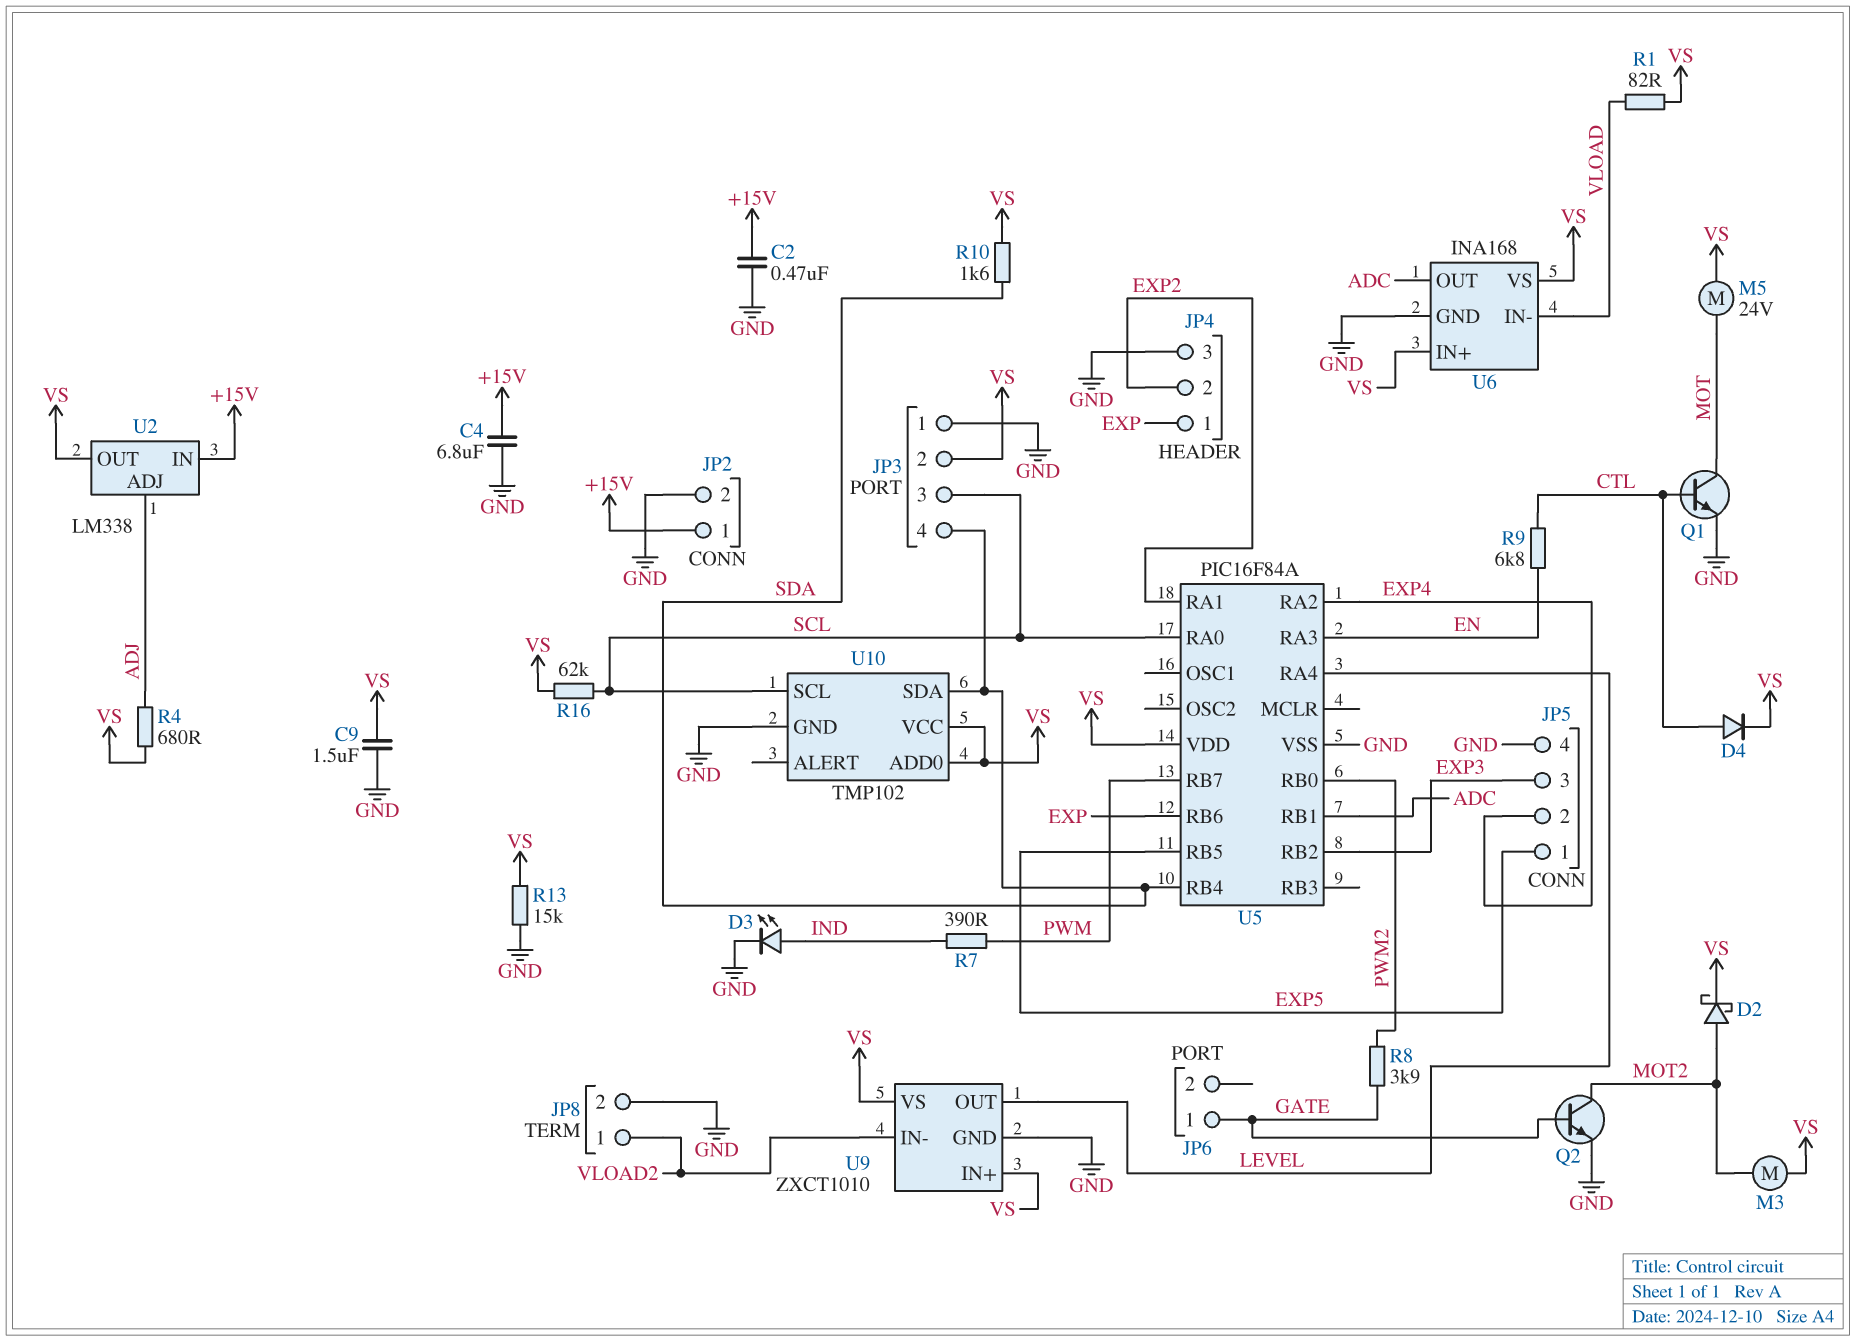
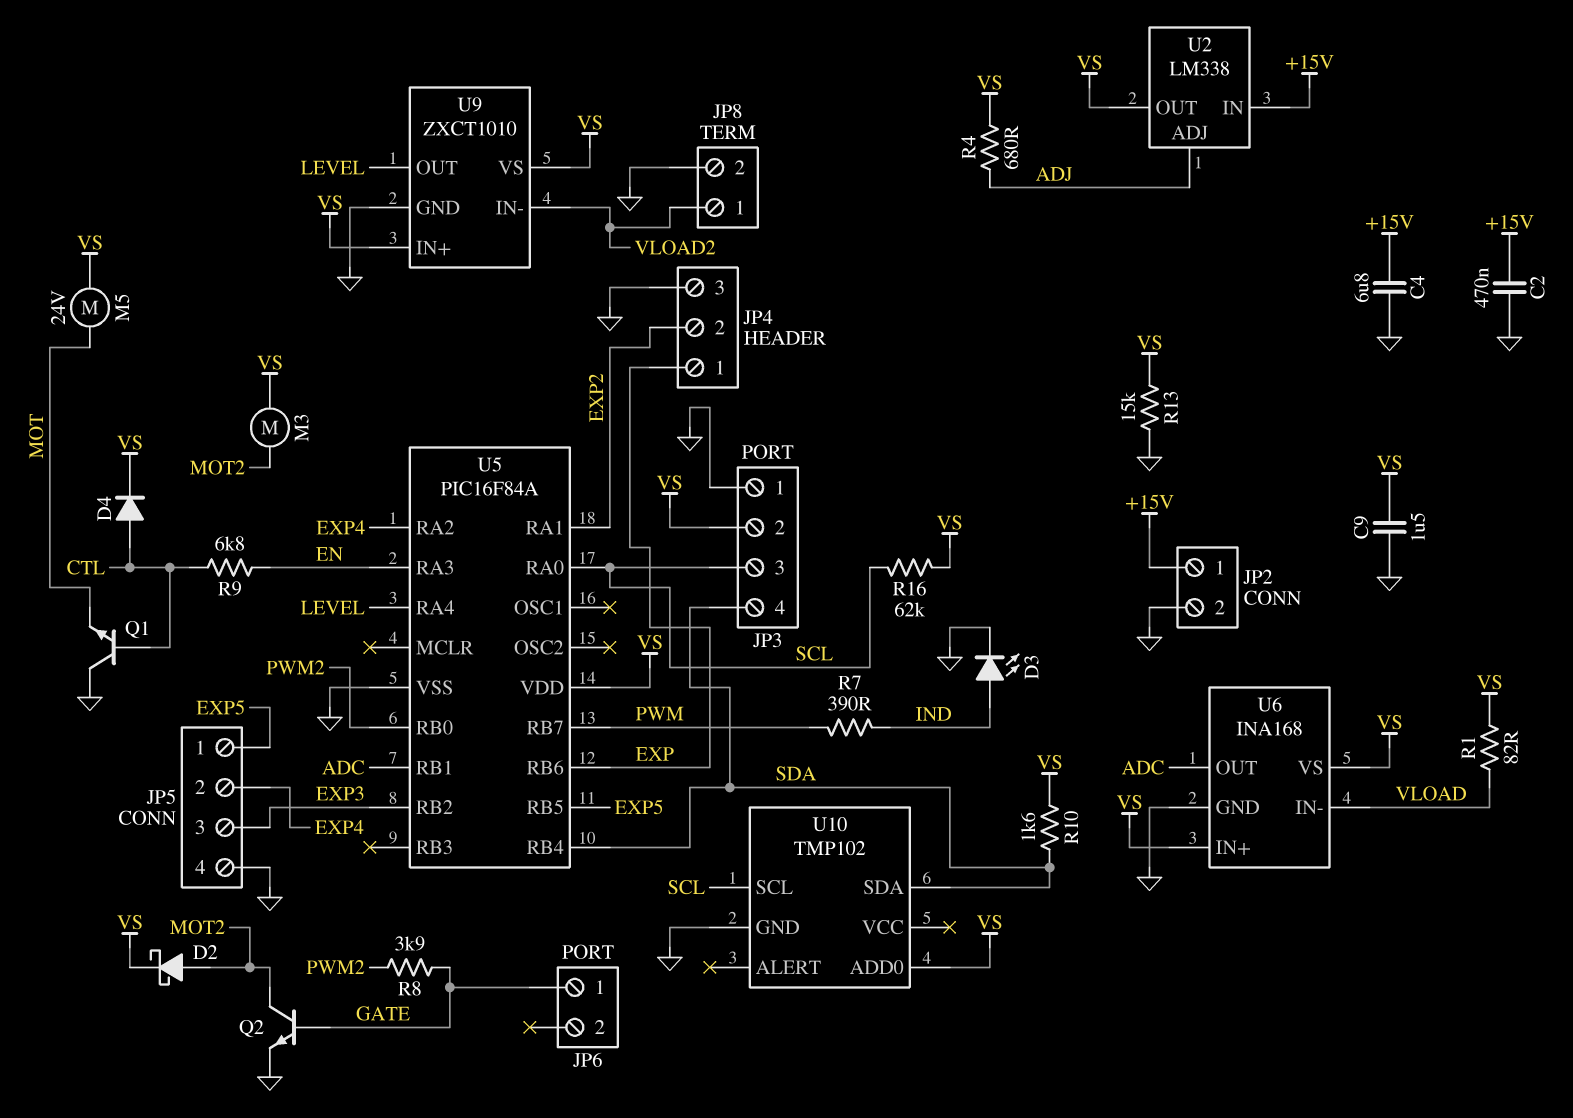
Q1: NPN (B CTL, C MOT, E GND) -> NPN (B CTL, C GND, E MOT)
U10 pin VCC: VS -> none

